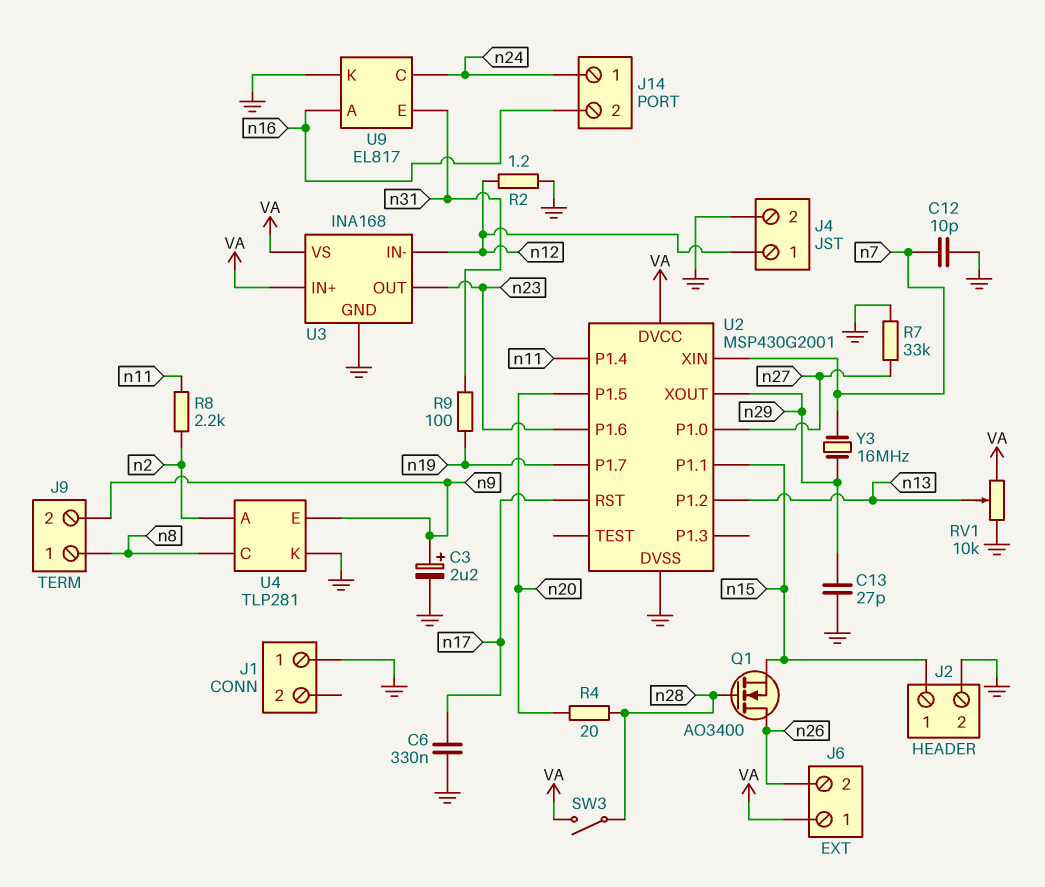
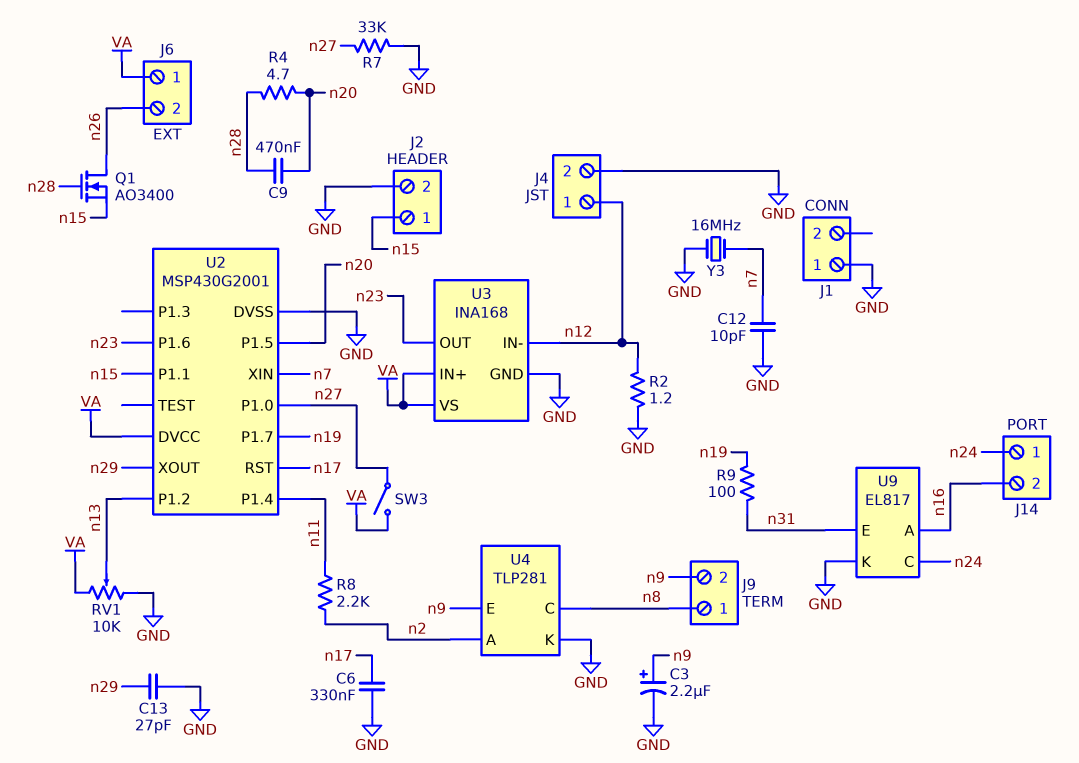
C9: none -> 470nF (n20, n28)
R4: 20 (n20, n28) -> 4.7 (n20, n28)
SW3: switch (VA, n28) -> switch (VA, n27)
Y3: 16MHz (n7, n29) -> 16MHz (GND, n7)

